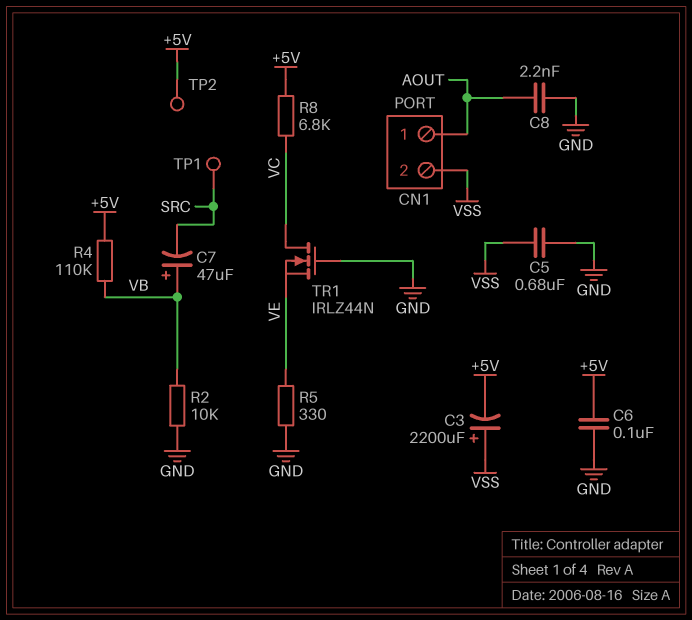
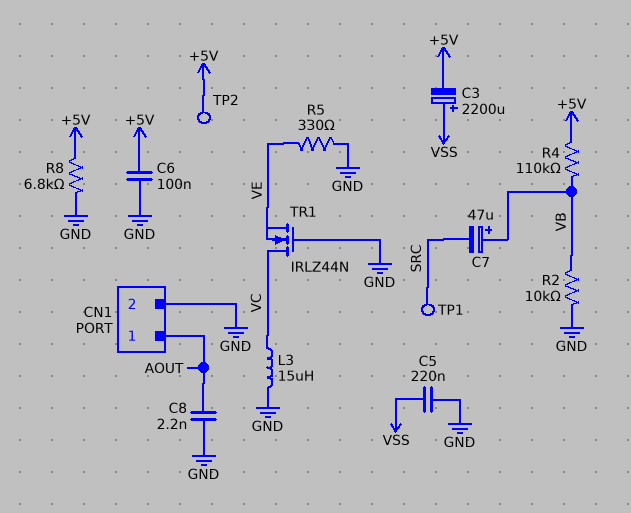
C5: 680nF (GND, VSS) -> 220nF (GND, VSS)
CN1 pin 2: VSS -> GND
L3: none -> 15uH (GND, VC)
R8: 6.8k (+5V, VC) -> 6.8k (+5V, GND)

